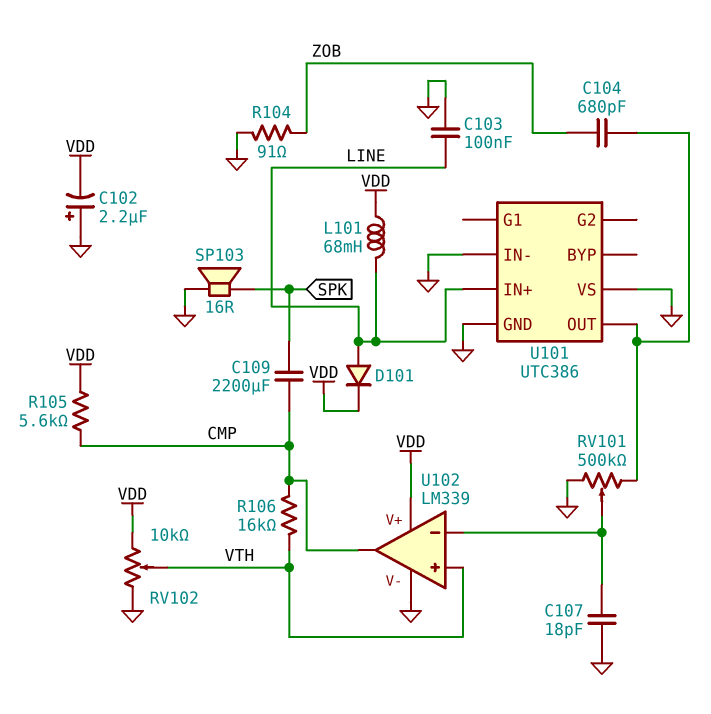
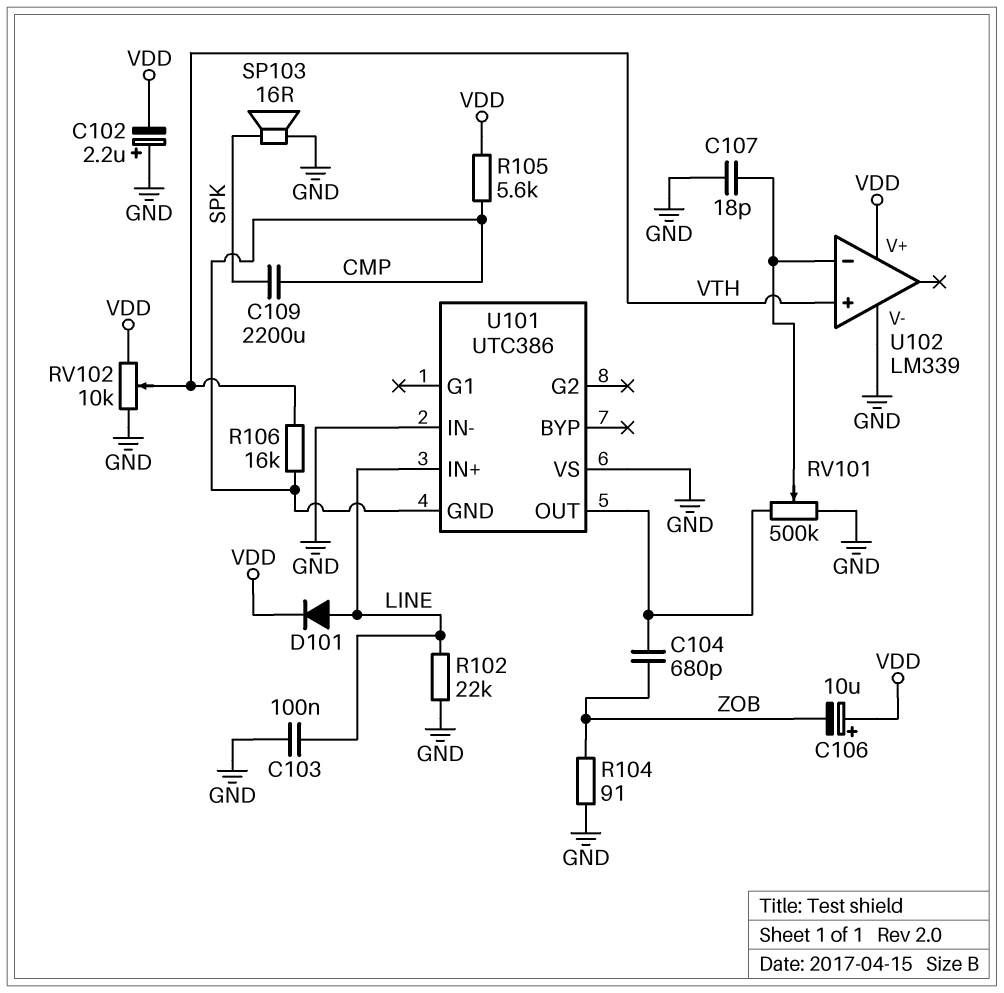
C106: none -> 10uF (plus VDD, minus ZOB)
L101: 68mH (LINE, VDD) -> none
R102: none -> 22k (GND, LINE)
U101 pin GND: GND -> CMP
U102 pin out: CMP -> none

